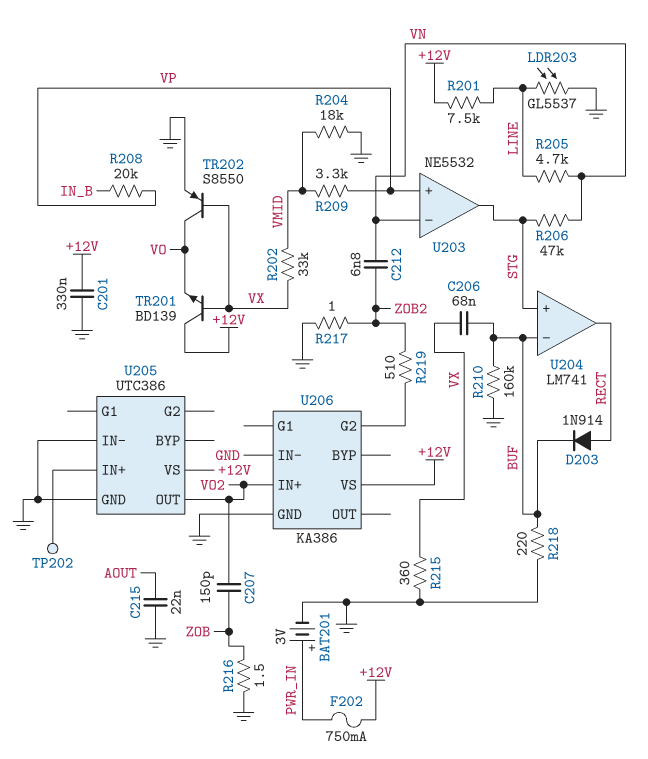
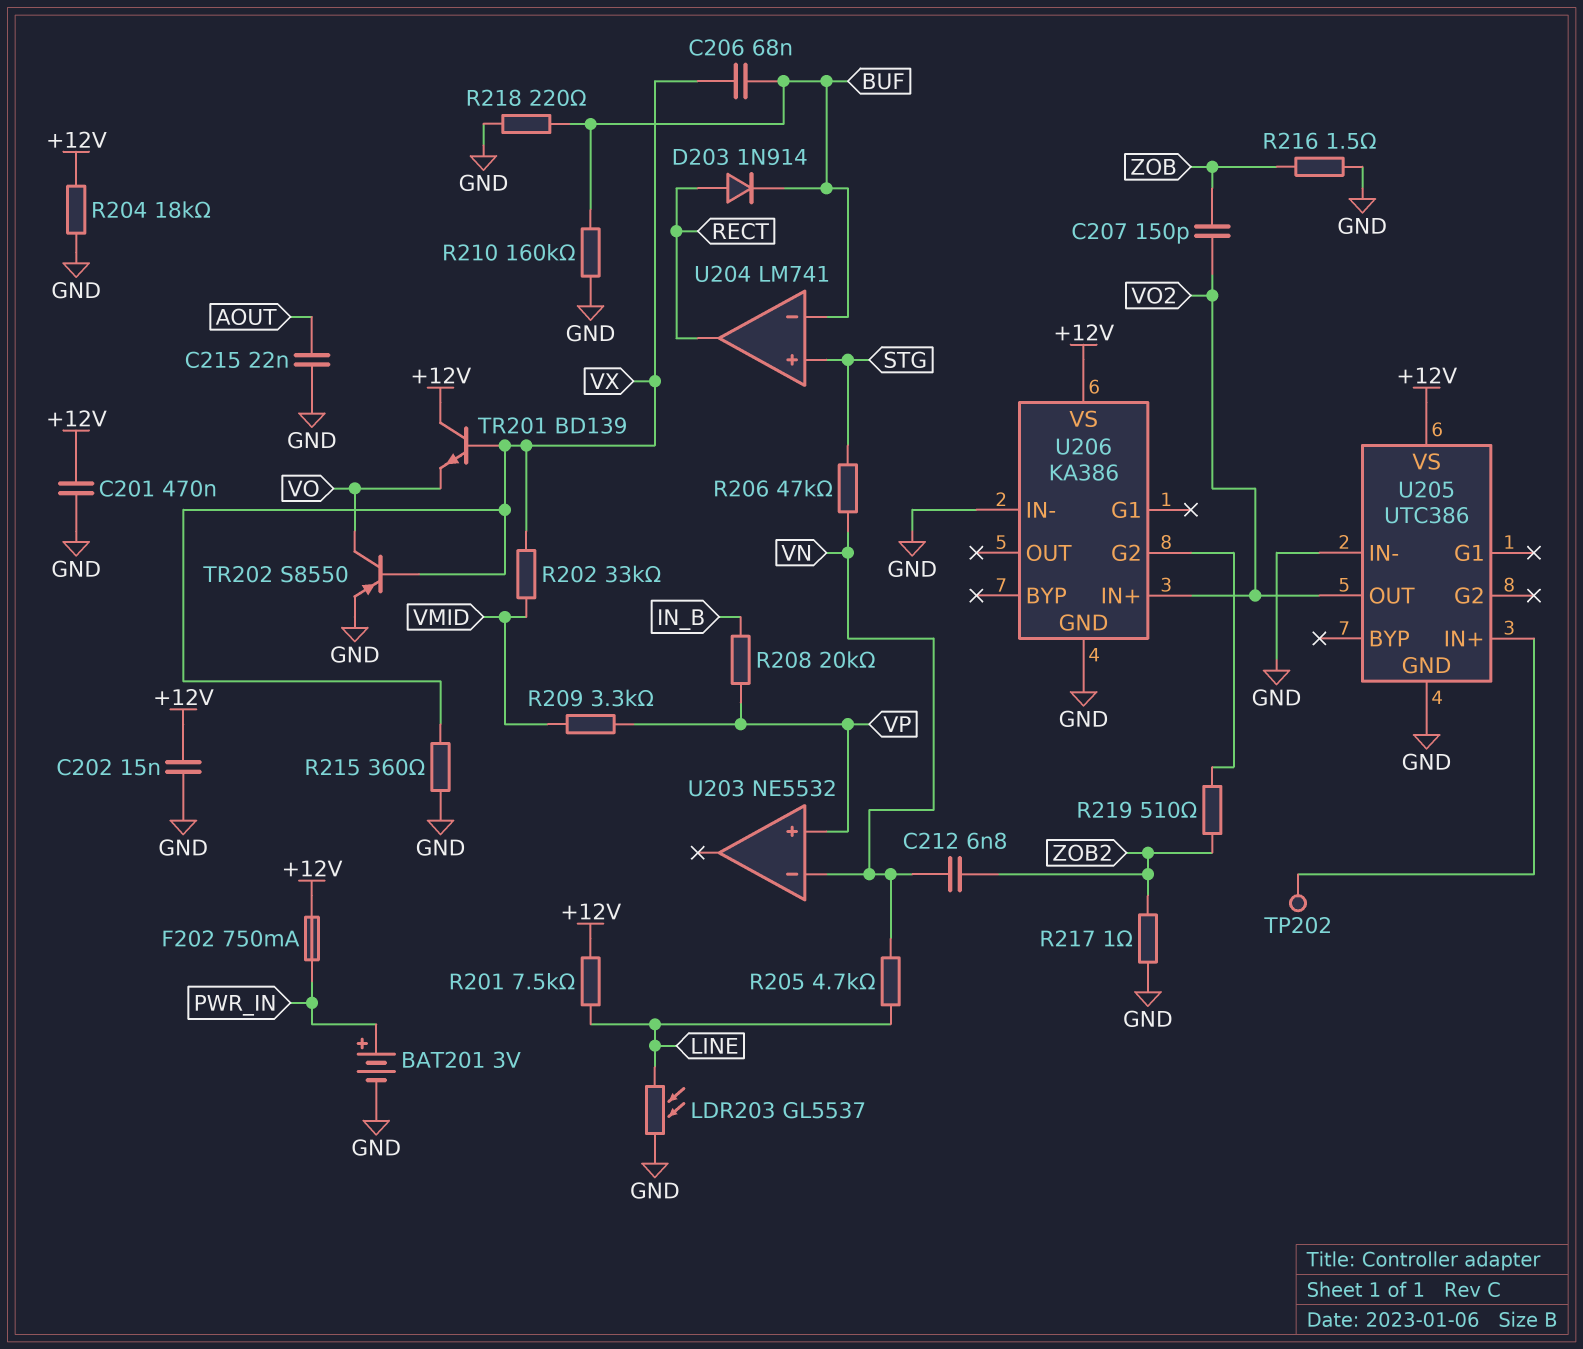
C201: 330nF (+12V, GND) -> 470nF (+12V, GND)
C202: none -> 15nF (+12V, GND)
R204: 18k (GND, VMID) -> 18k (+12V, GND)
U203 pin out: STG -> none

